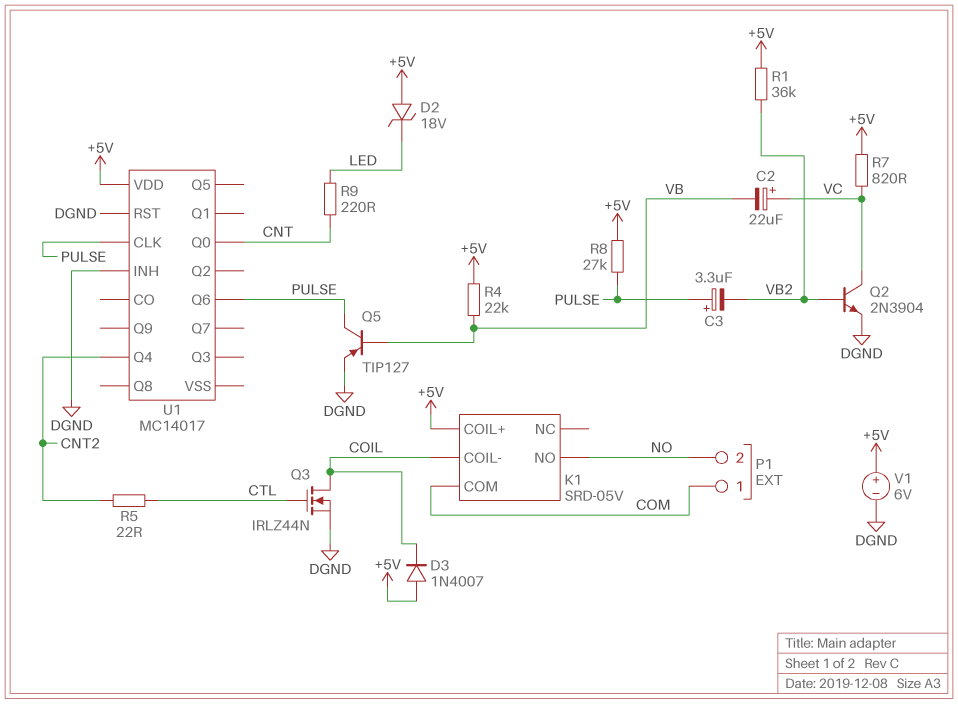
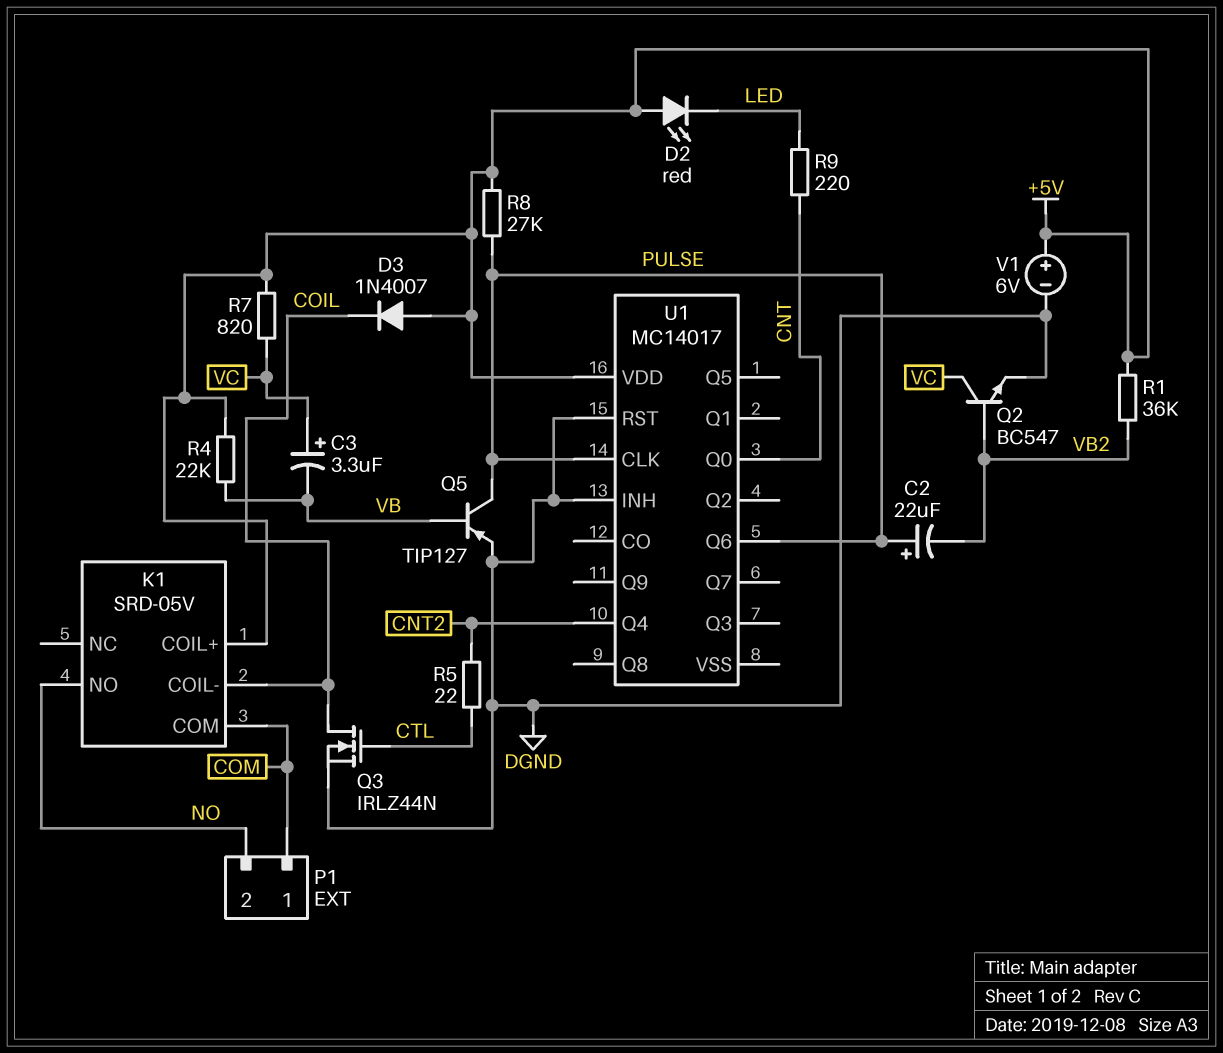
C2: 22uF (plus VC, minus VB) -> 22uF (plus PULSE, minus VB2)
C3: 3.3uF (plus PULSE, minus VB2) -> 3.3uF (plus VC, minus VB)
D2: zener 18V (A +5V, K LED) -> LED red (A +5V, K LED)
Q2: NPN 2N3904 (B VB2, C VC, E DGND) -> NPN BC547 (B VB2, C VC, E DGND)

